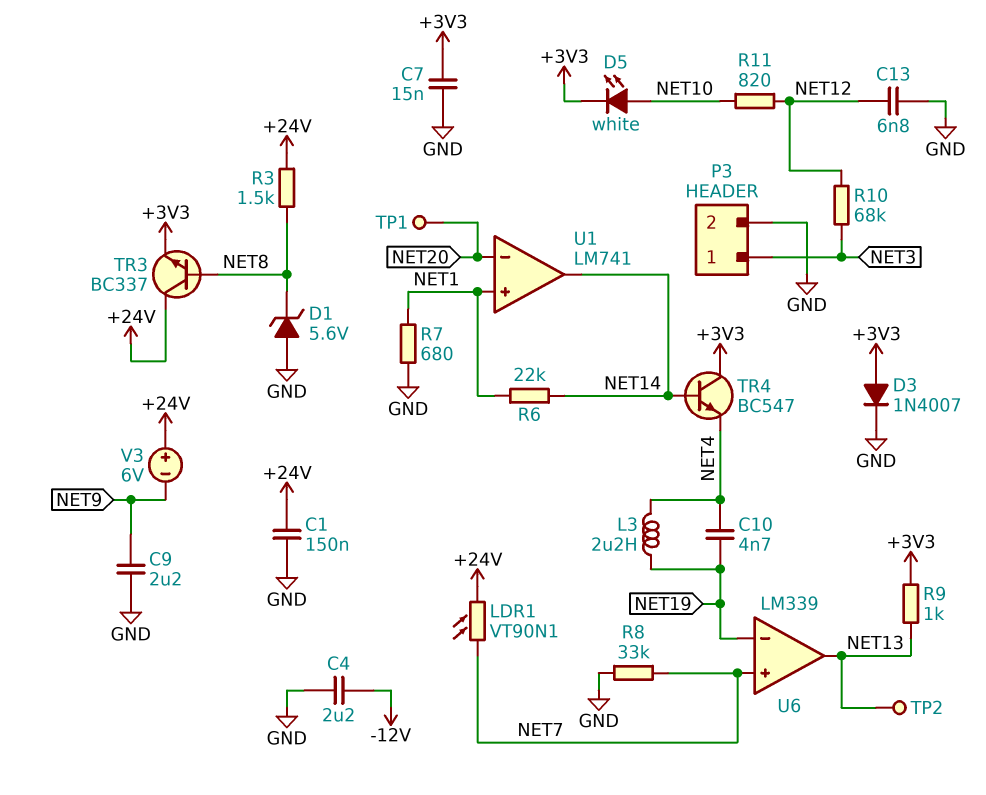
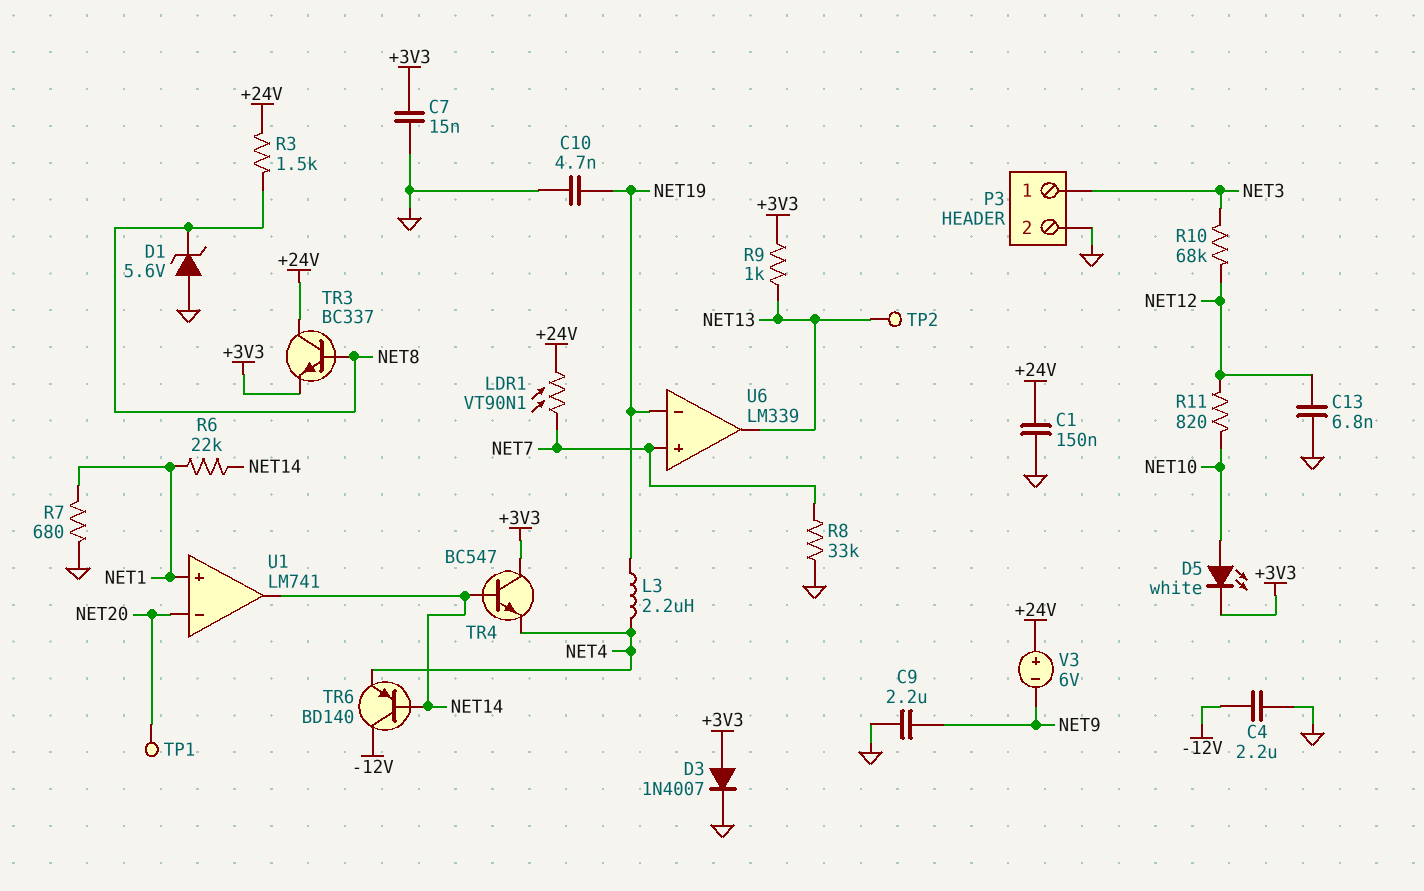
C10: 4.7nF (NET4, NET19) -> 4.7nF (GND, NET19)
TR6: none -> PNP BD140 (B NET14, C -12V, E NET4)

